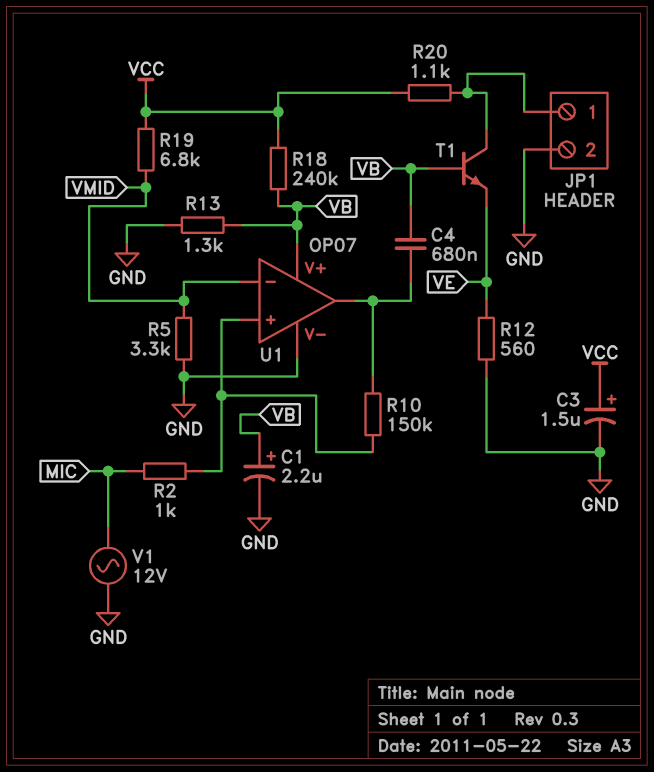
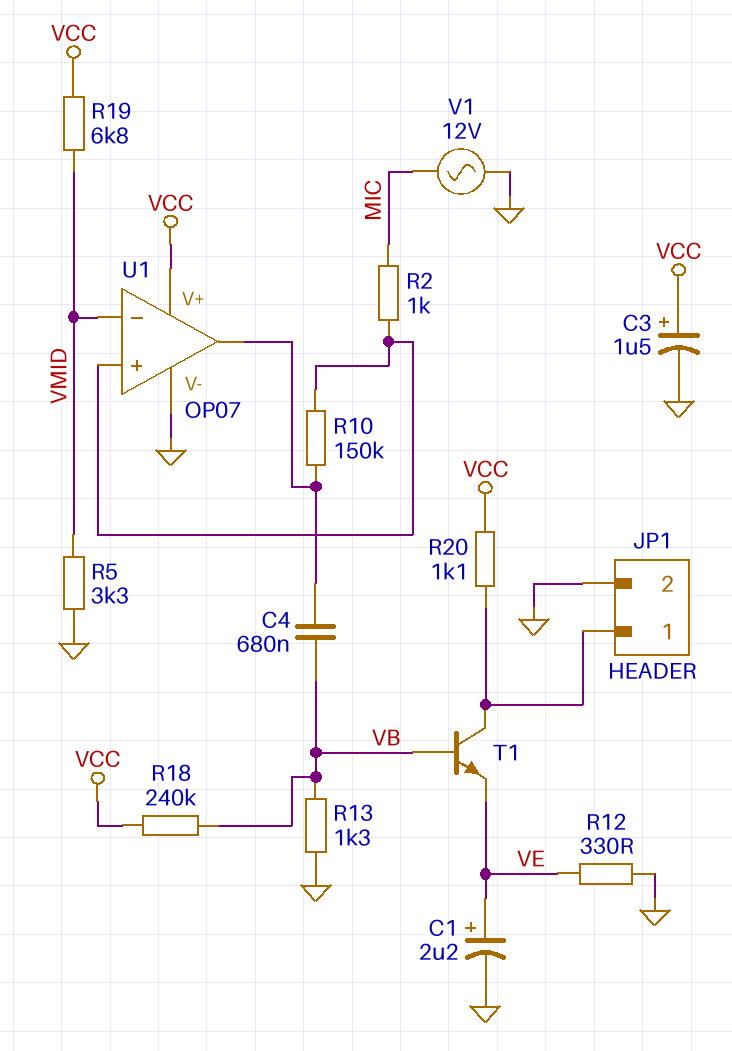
C1: 2.2uF (plus VB, minus GND) -> 2.2uF (plus VE, minus GND)
R12: 560 (GND, VE) -> 330 (GND, VE)
U1 pin V+: VB -> VCC

